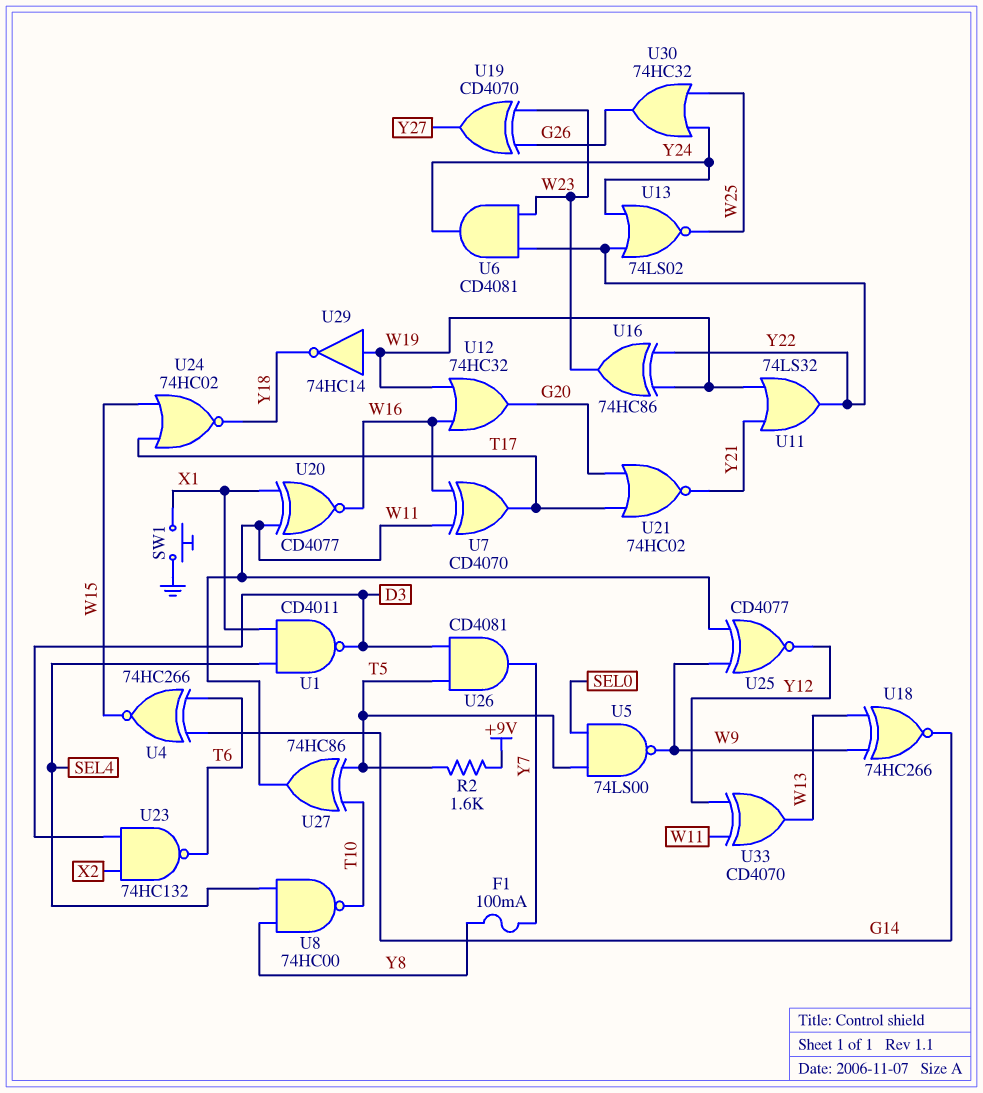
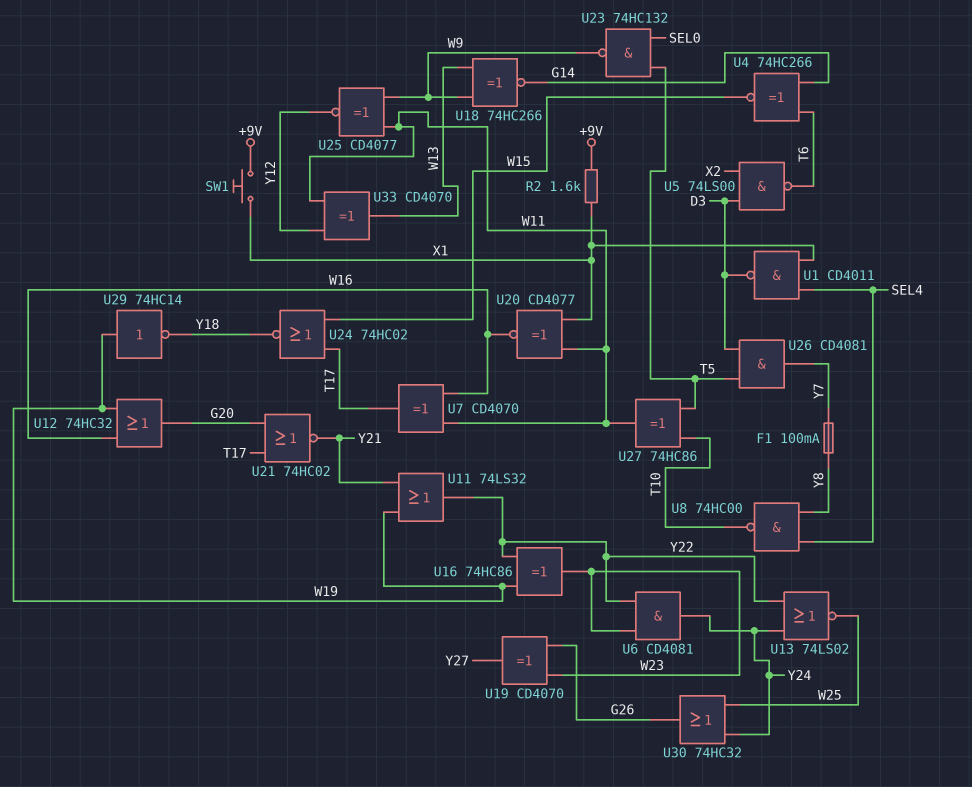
R2: 1.6k (+9V, T5) -> 1.6k (+9V, X1)
SW1: button (GND, X1) -> button (+9V, X1)
U5: NAND 74LS00 (in SEL0, in T5, out W9) -> NAND 74LS00 (in D3, in X2, out T6)
U23: NAND 74HC132 (in D3, in X2, out T6) -> NAND 74HC132 (in SEL0, in T5, out W9)

